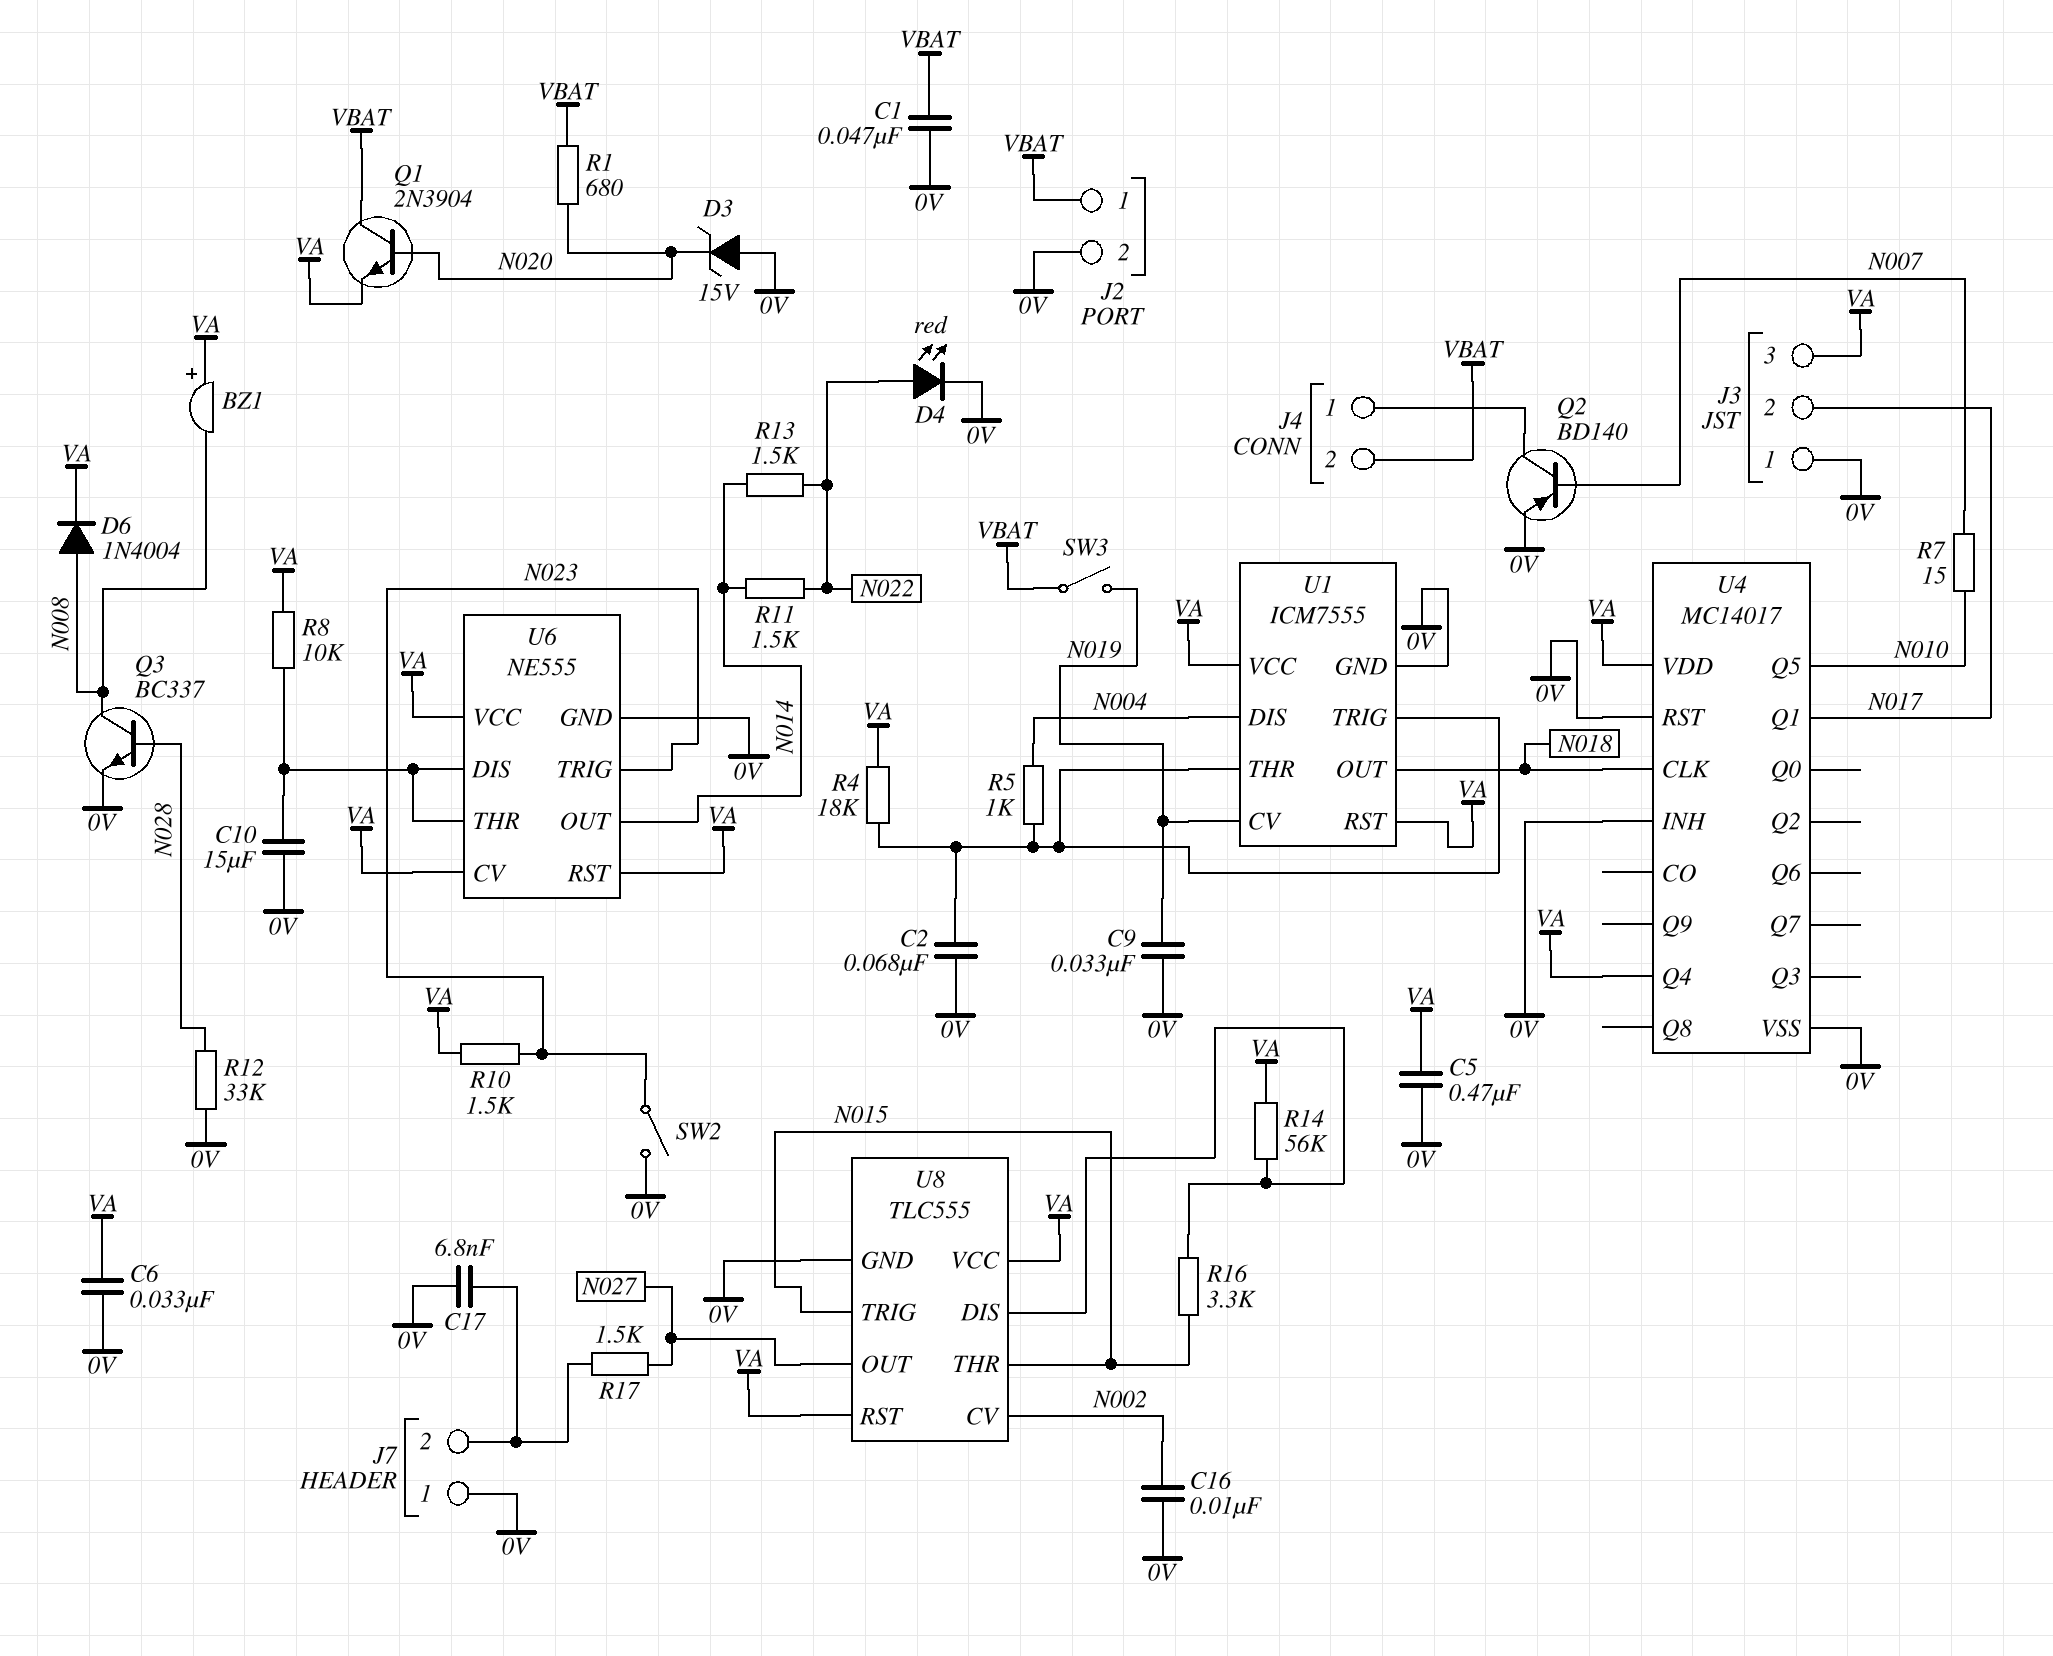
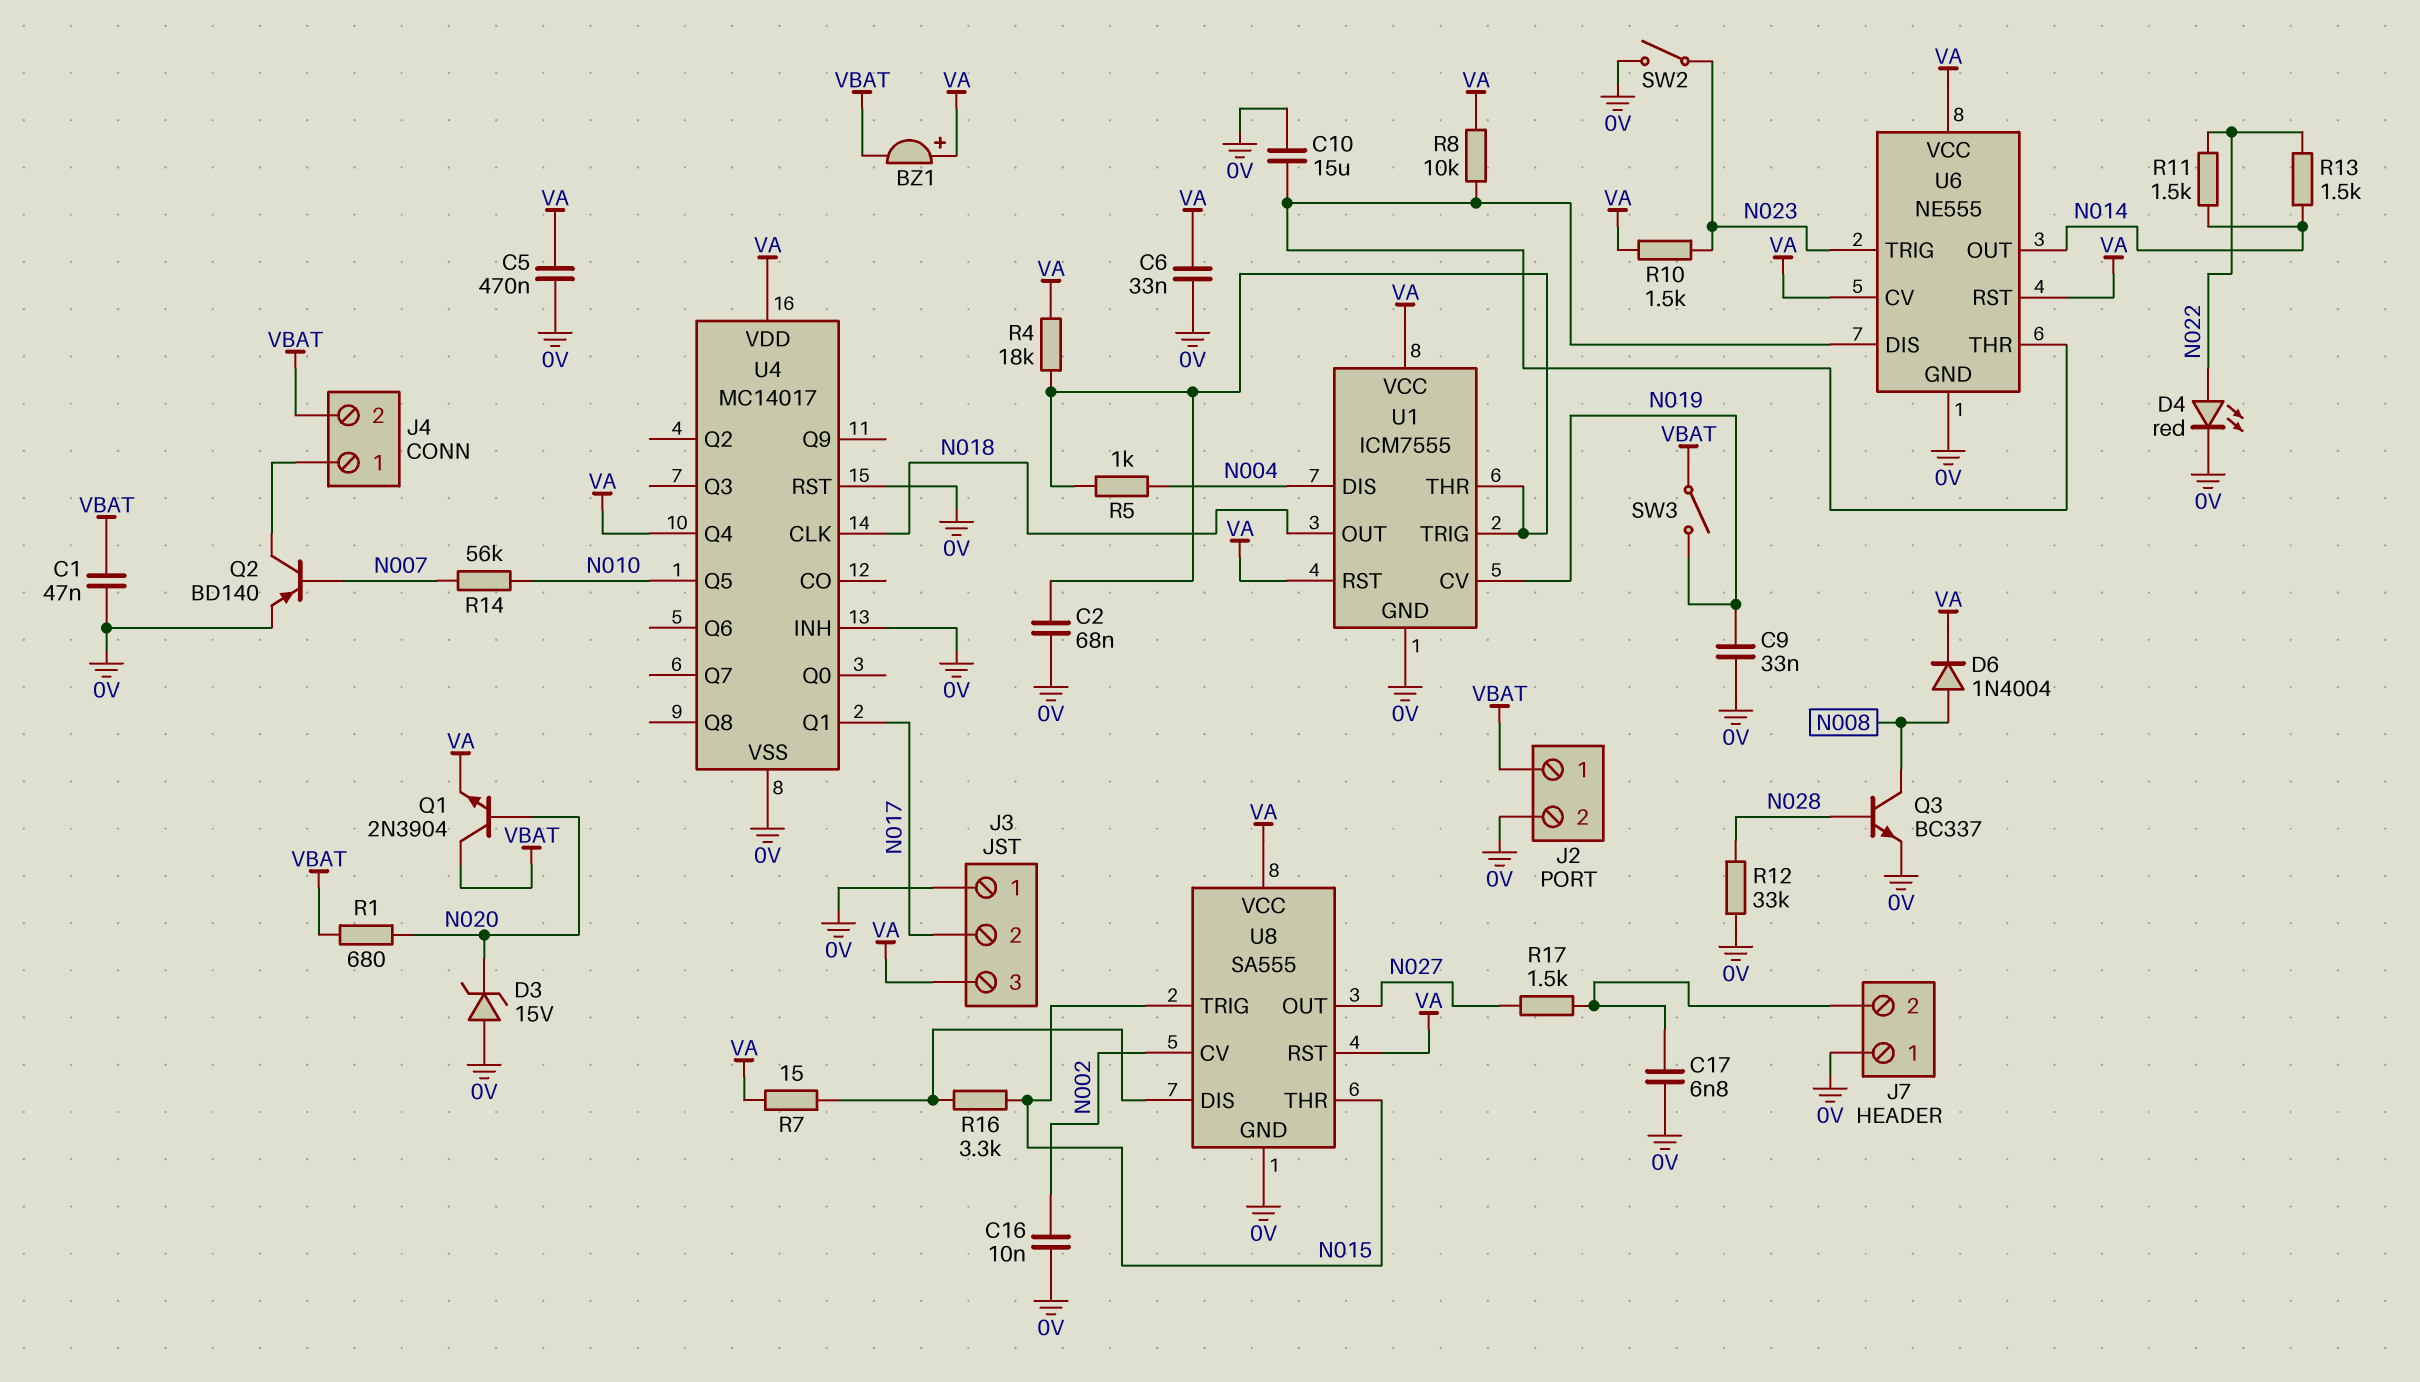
BZ1: buzzer (plus VA, minus N008) -> buzzer (plus VA, minus VBAT)
R7: 15 (N007, N010) -> 15 (U8/DIS, VA)
R14: 56k (U8/DIS, VA) -> 56k (N007, N010)
U8: TLC555 -> SA555

